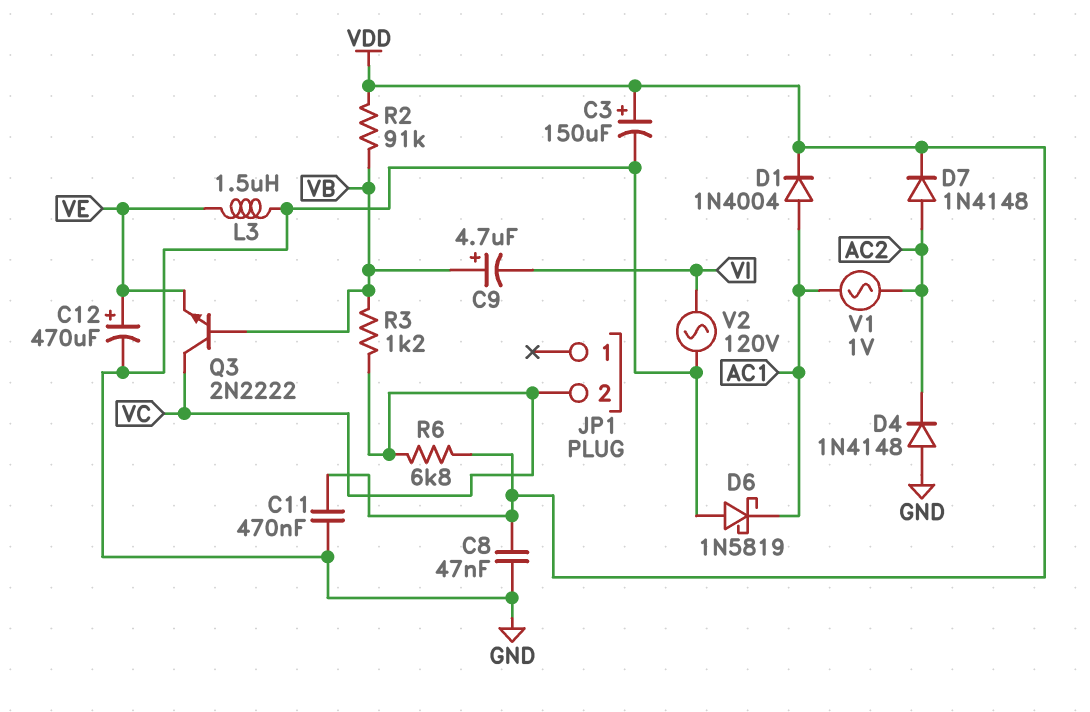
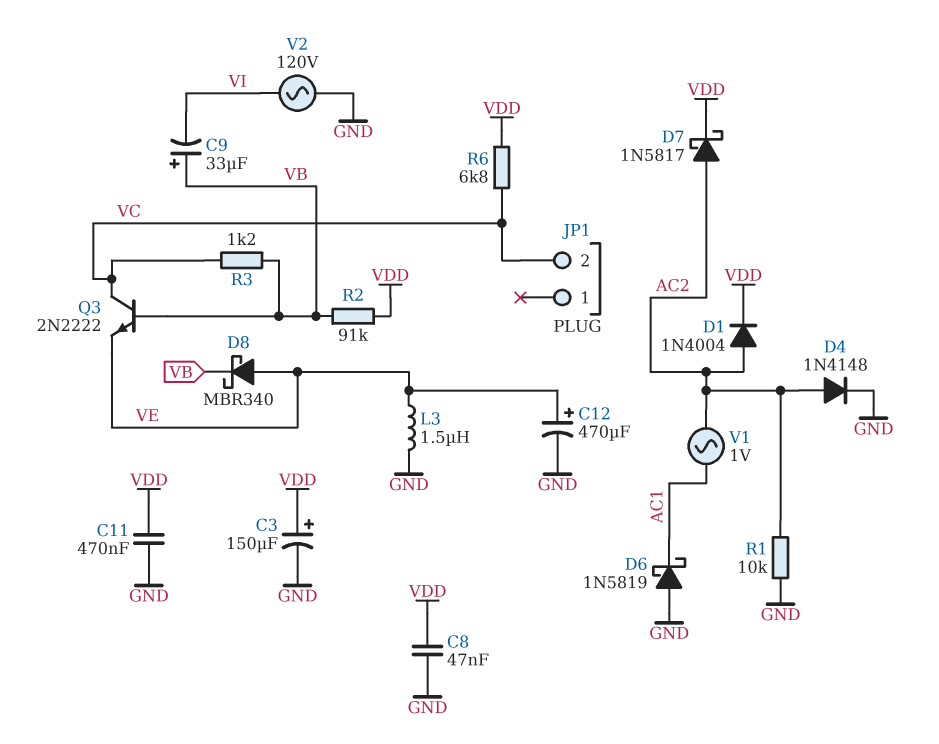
C9: 4.7uF (plus VB, minus VI) -> 33uF (plus VB, minus VI)
D1: diode 1N4004 (A AC1, K VDD) -> diode 1N4004 (A AC2, K VDD)
D4: diode 1N4148 (A GND, K AC2) -> diode 1N4148 (A AC2, K GND)
D7: diode 1N4148 (A AC2, K VDD) -> schottky 1N5817 (A AC2, K VDD)
D8: none -> schottky MBR340 (A VE, K VB)
R1: none -> 10k (AC2, GND)

